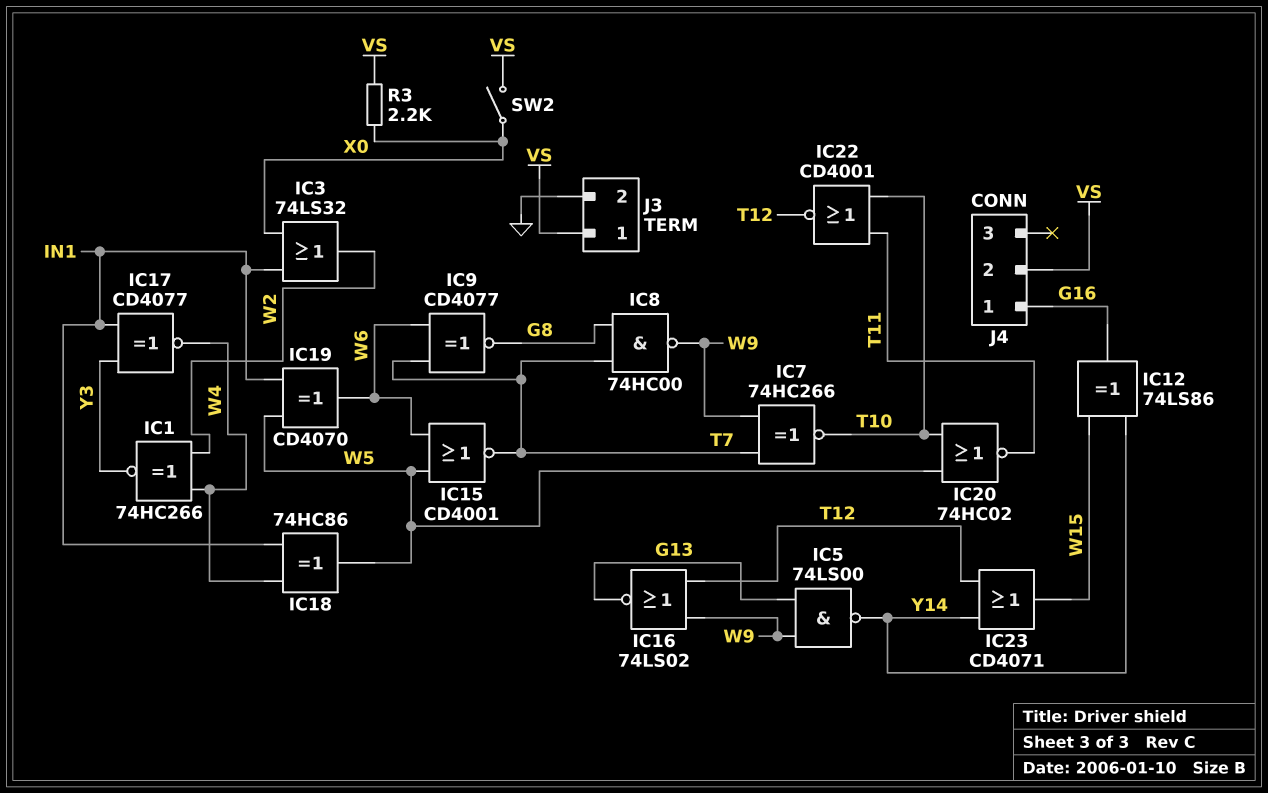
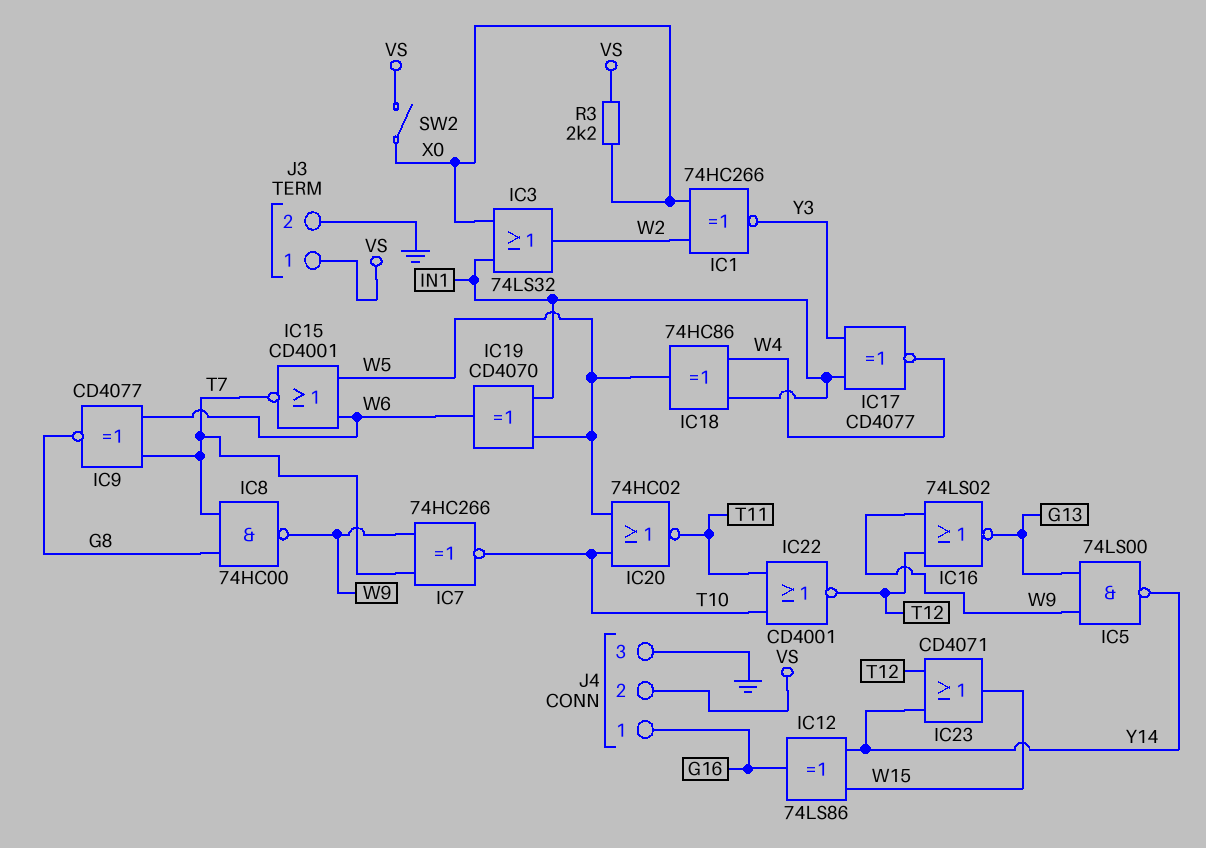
IC1: XNOR 74HC266 (in W2, in W4, out Y3) -> XNOR 74HC266 (in W2, in X0, out Y3)
J4 pin 3: none -> GND

